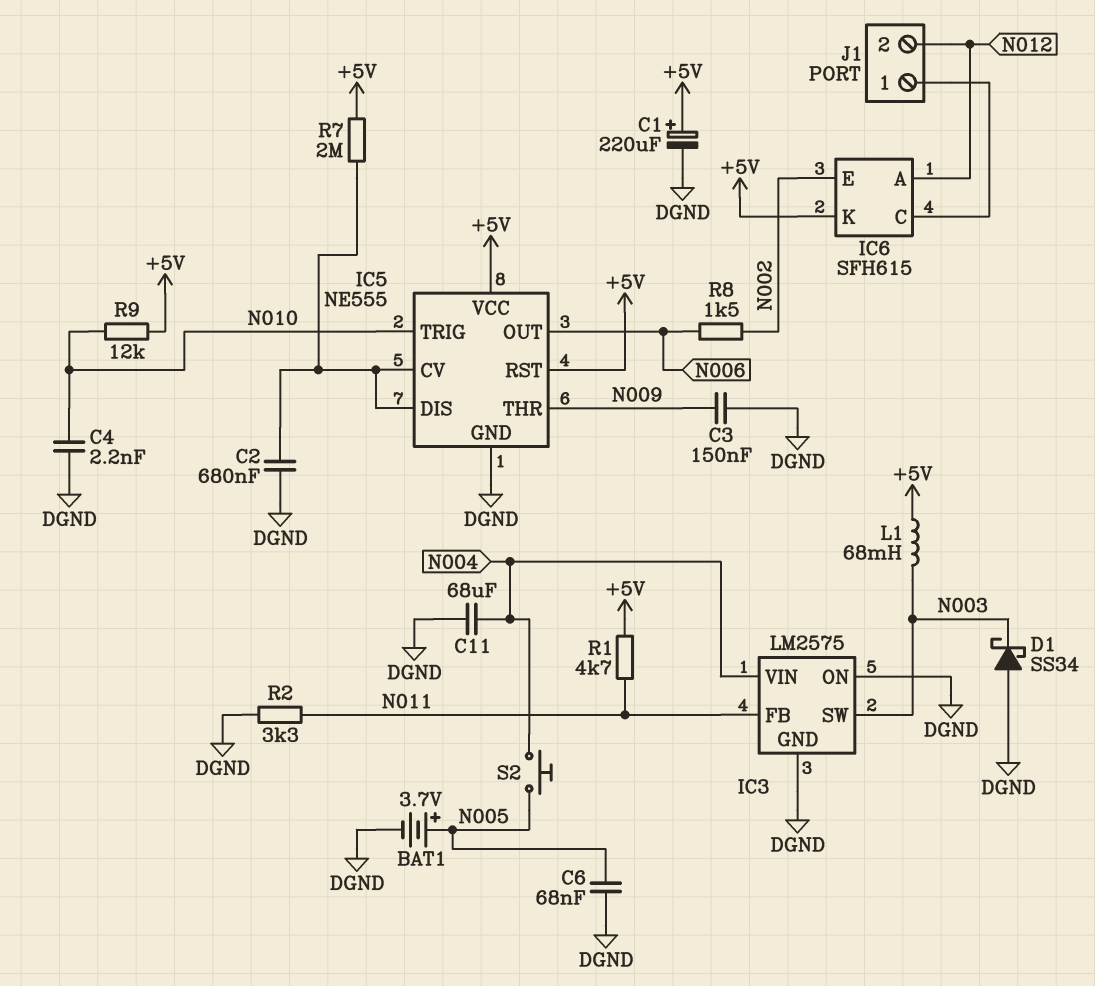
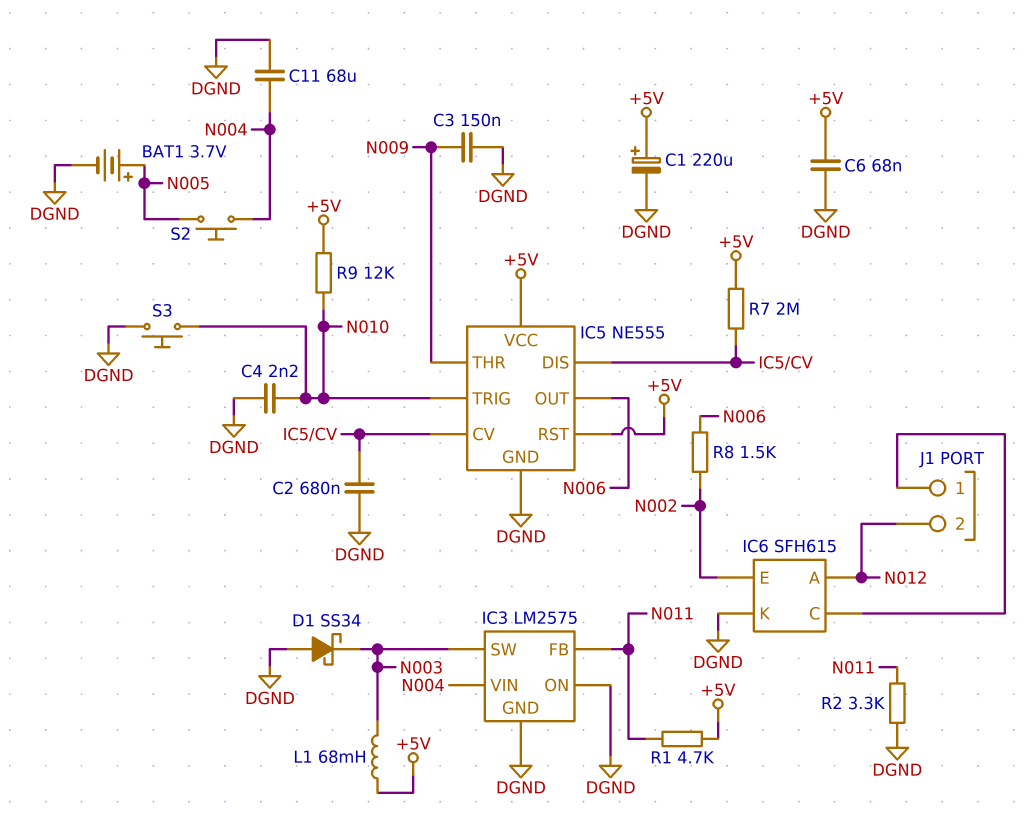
C6: 68nF (DGND, N005) -> 68nF (+5V, DGND)
IC6 pin K: +5V -> DGND
S3: none -> button (DGND, N010)

